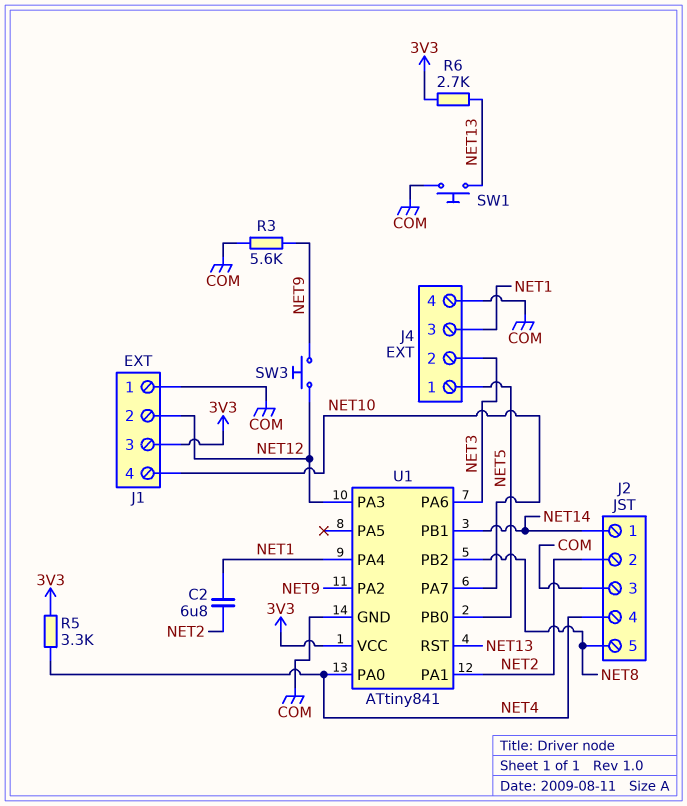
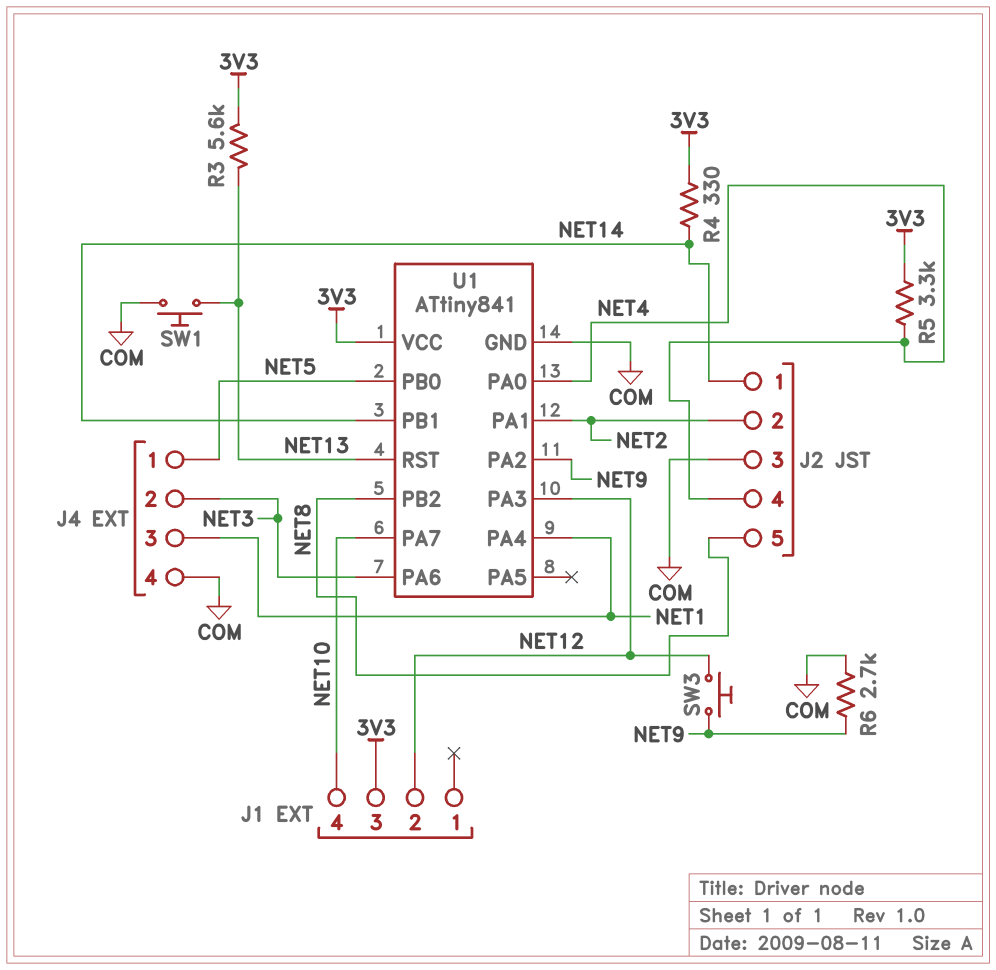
C2: 6.8uF (NET1, NET2) -> none
J1 pin 1: COM -> none
R3: 5.6k (COM, NET9) -> 5.6k (3V3, NET13)
R4: none -> 330 (3V3, NET14)
R6: 2.7k (3V3, NET13) -> 2.7k (COM, NET9)

